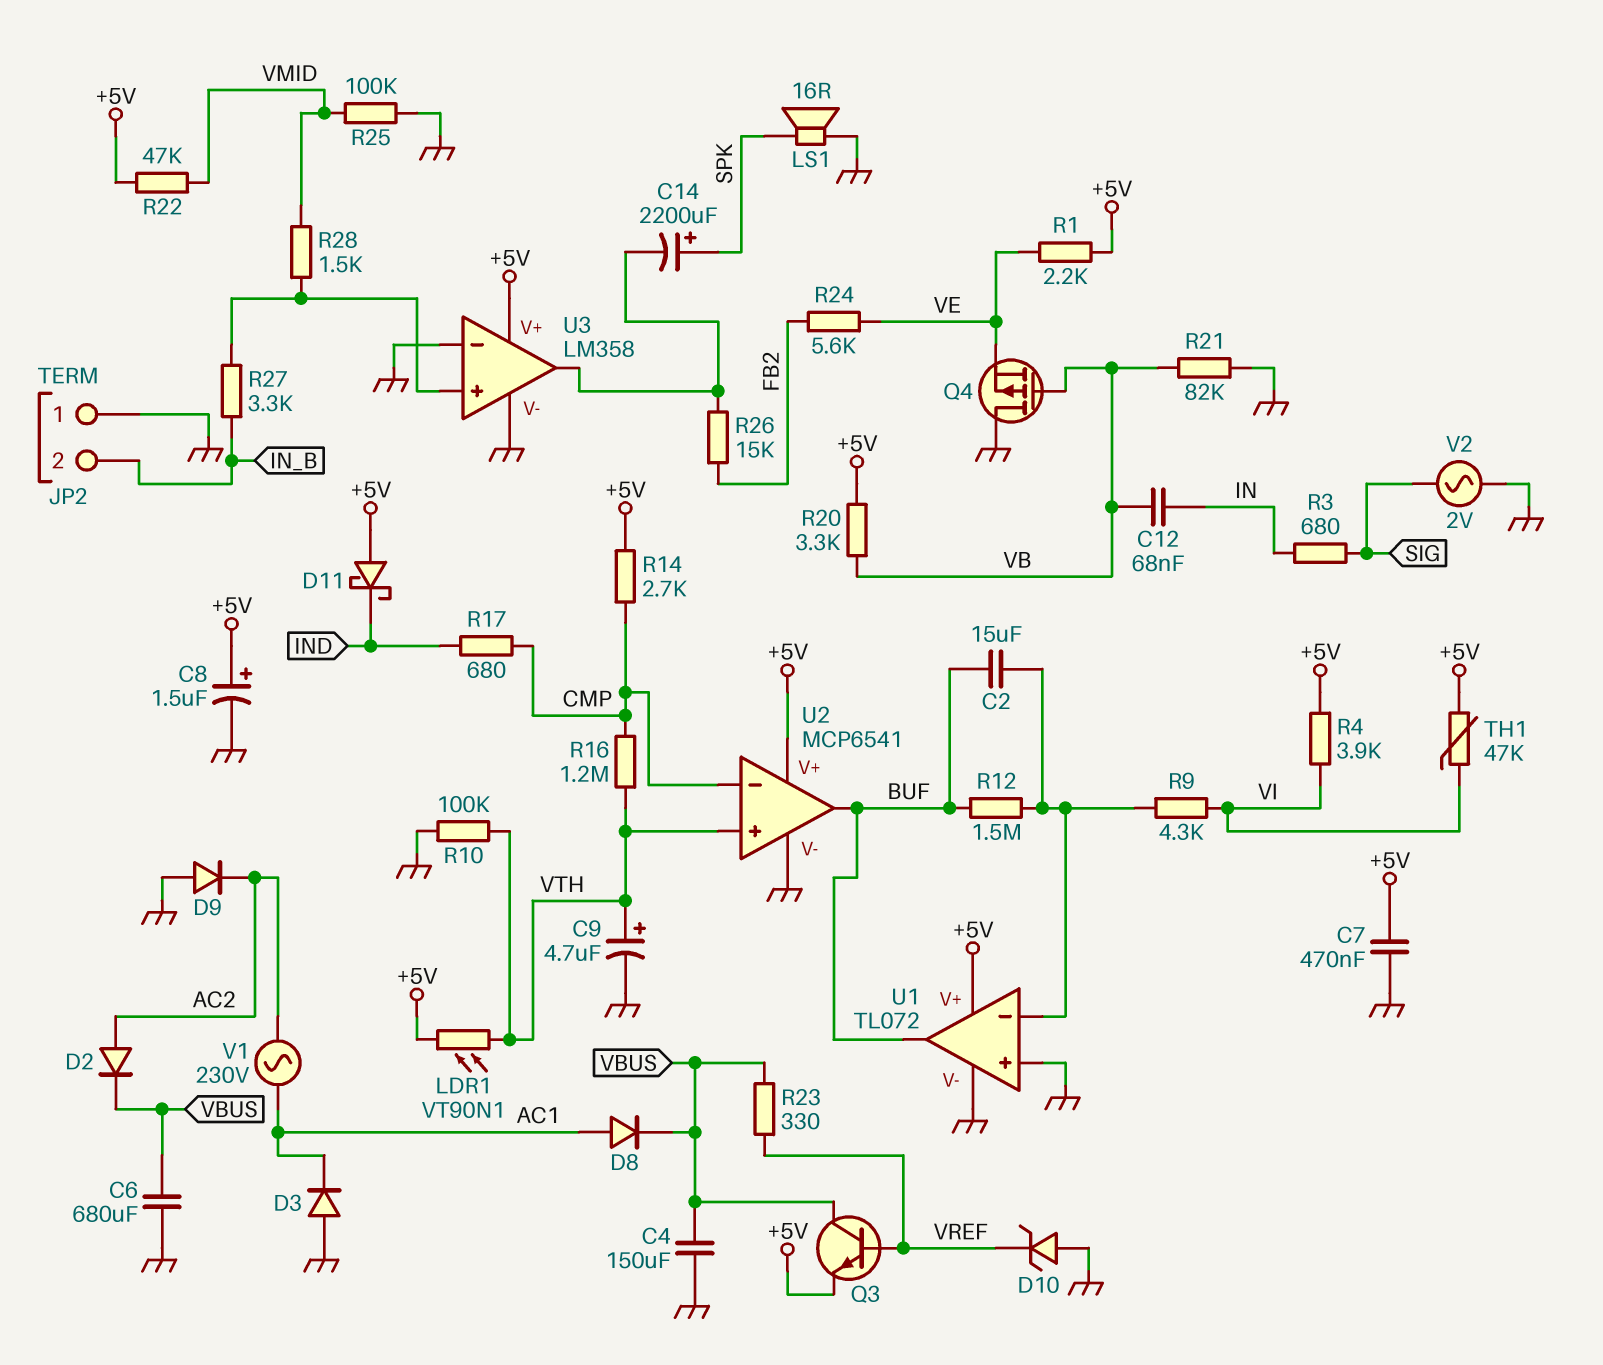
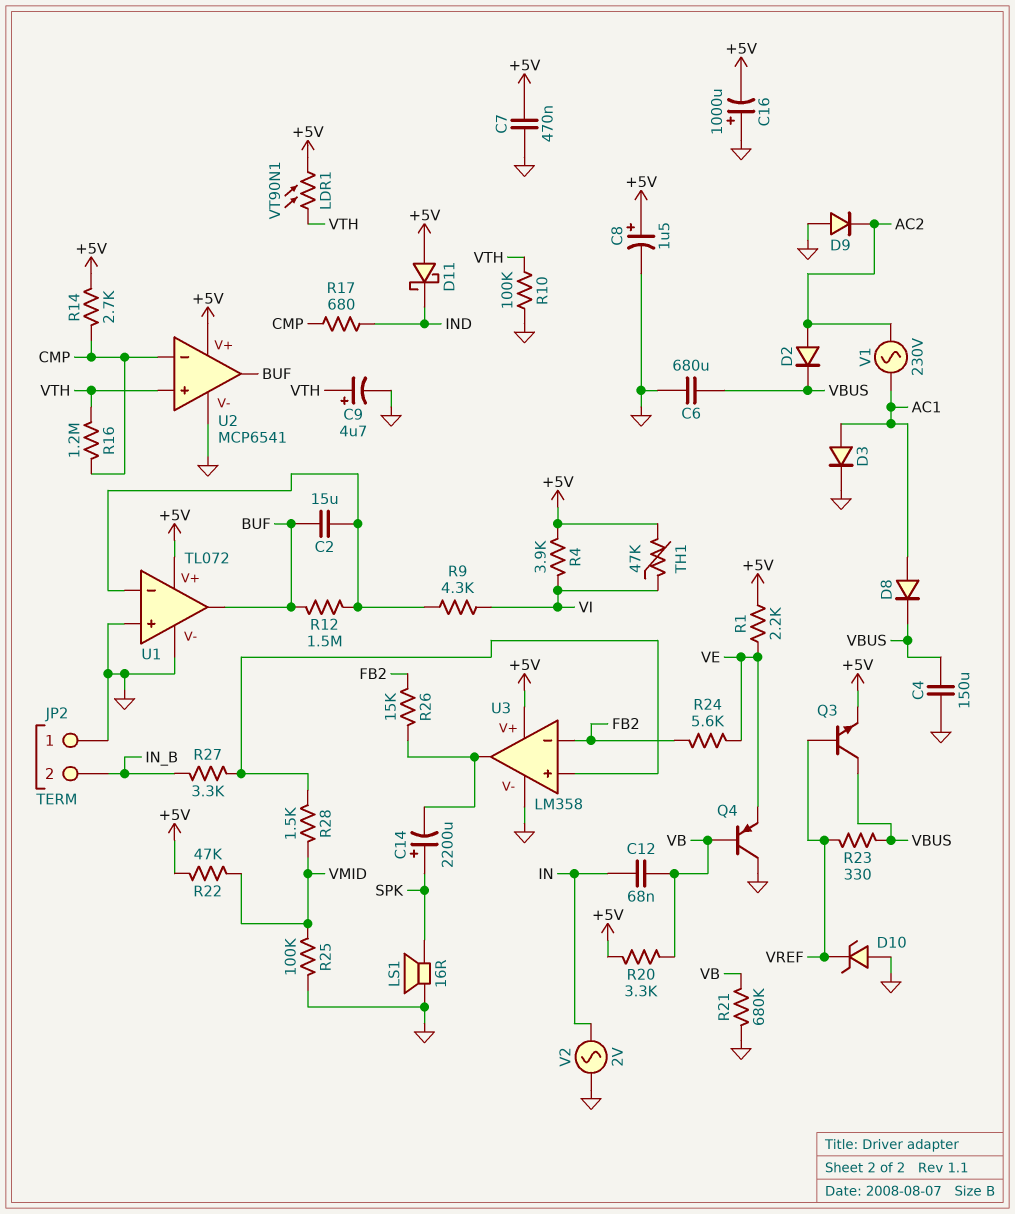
C16: none -> 1000uF (plus GND, minus +5V)
D3: diode (A GND, K AC1) -> diode (A AC1, K GND)
Q4: PMOS (G VB, D GND, S VE) -> PNP (B VB, C GND, E VE)
R3: 680 (IN, SIG) -> none
R21: 82k (GND, VB) -> 680k (GND, VB)
U3 pin in-: GND -> FB2
V2: AC 2V (GND, SIG) -> AC 2V (GND, IN)

